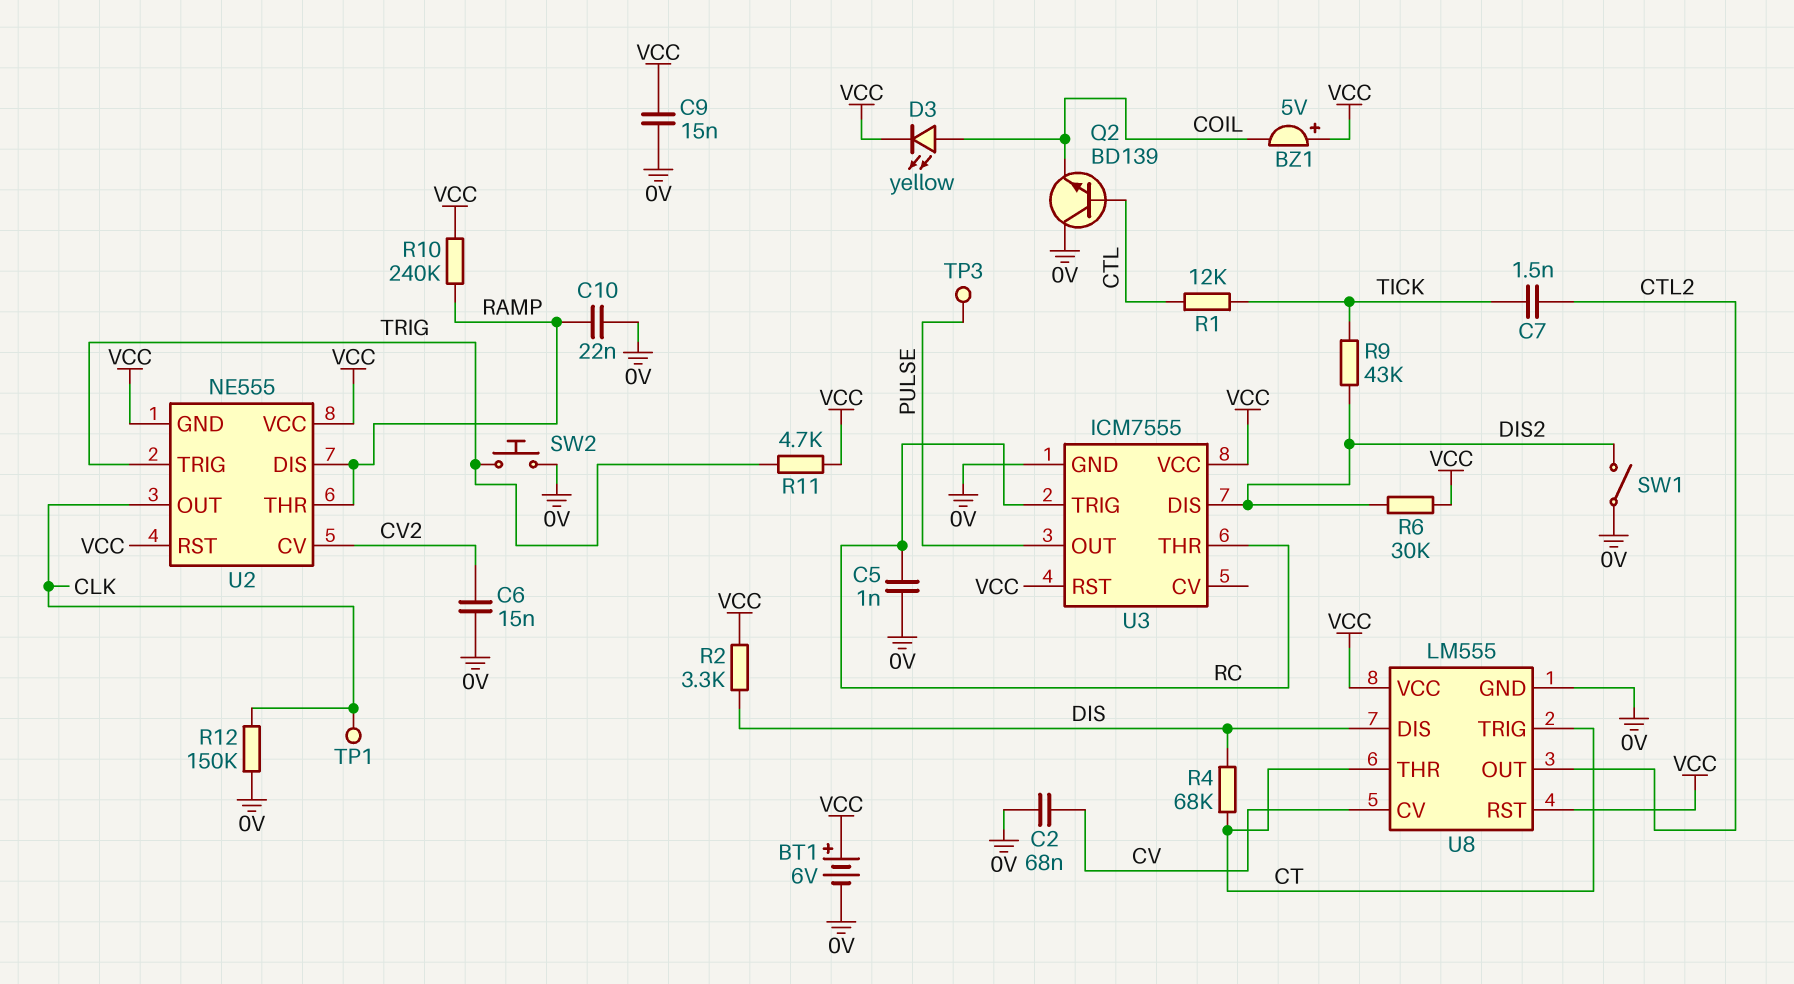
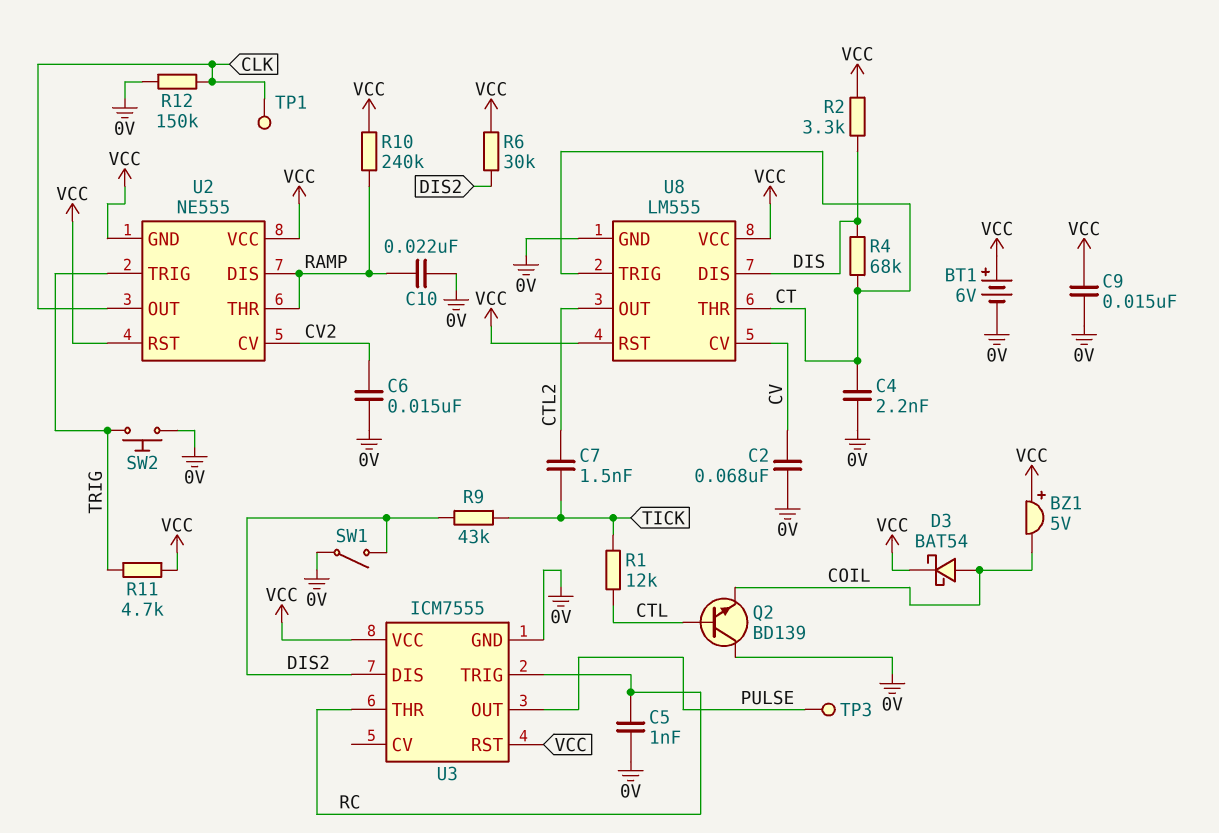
C4: none -> 2.2nF (0V, CT)
D3: LED yellow (A COIL, K VCC) -> schottky BAT54 (A COIL, K VCC)

